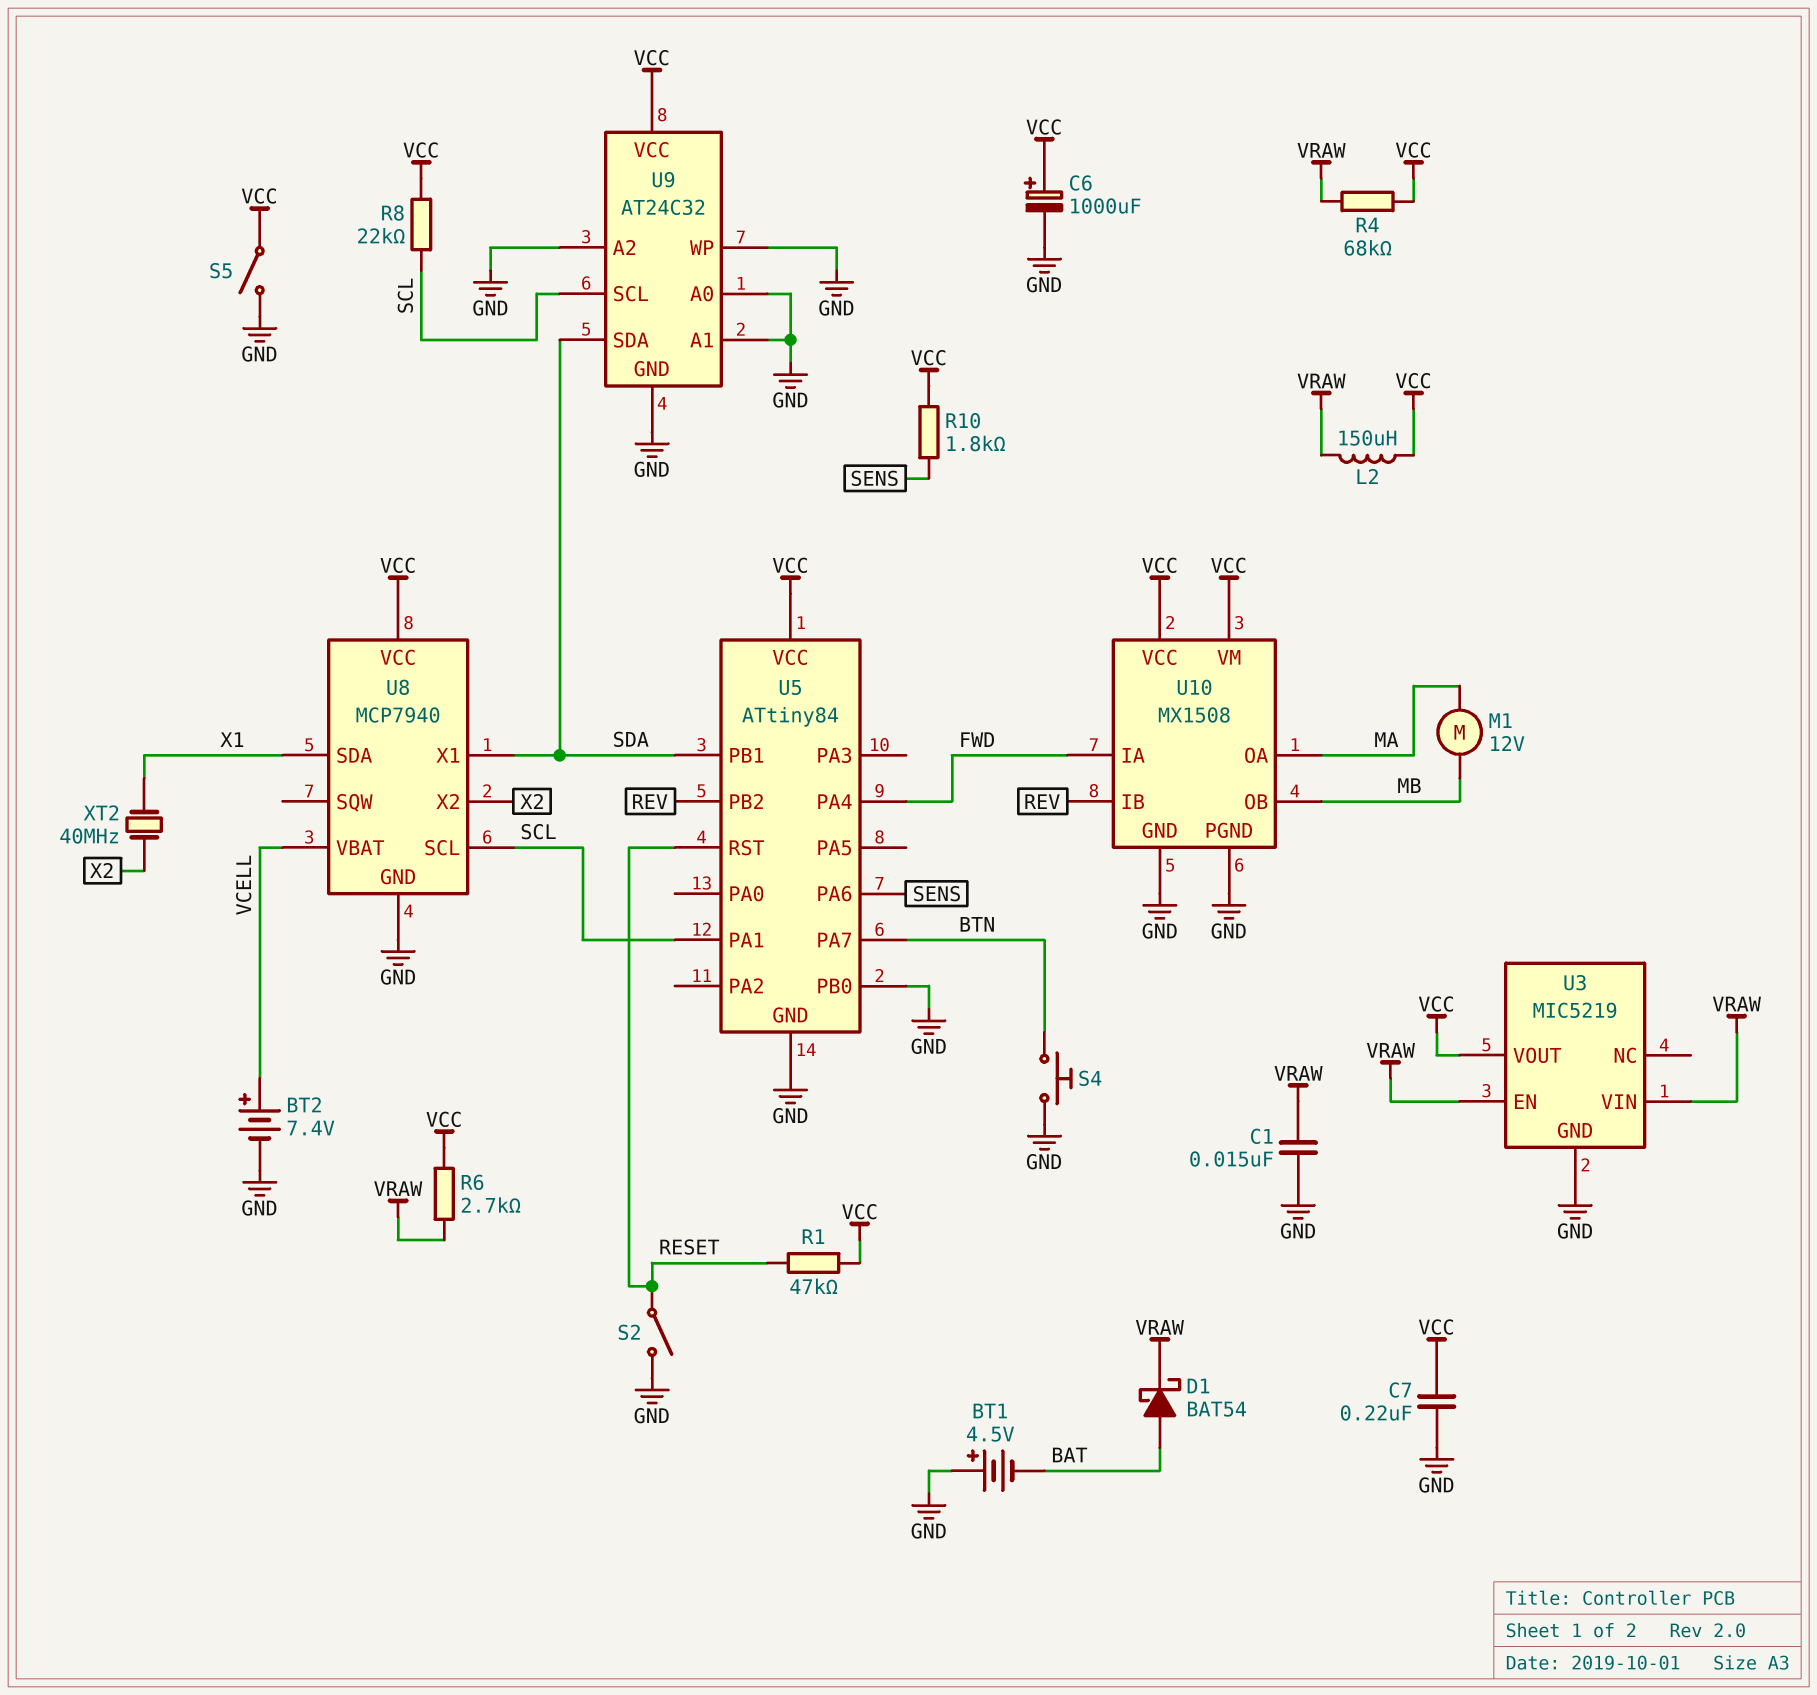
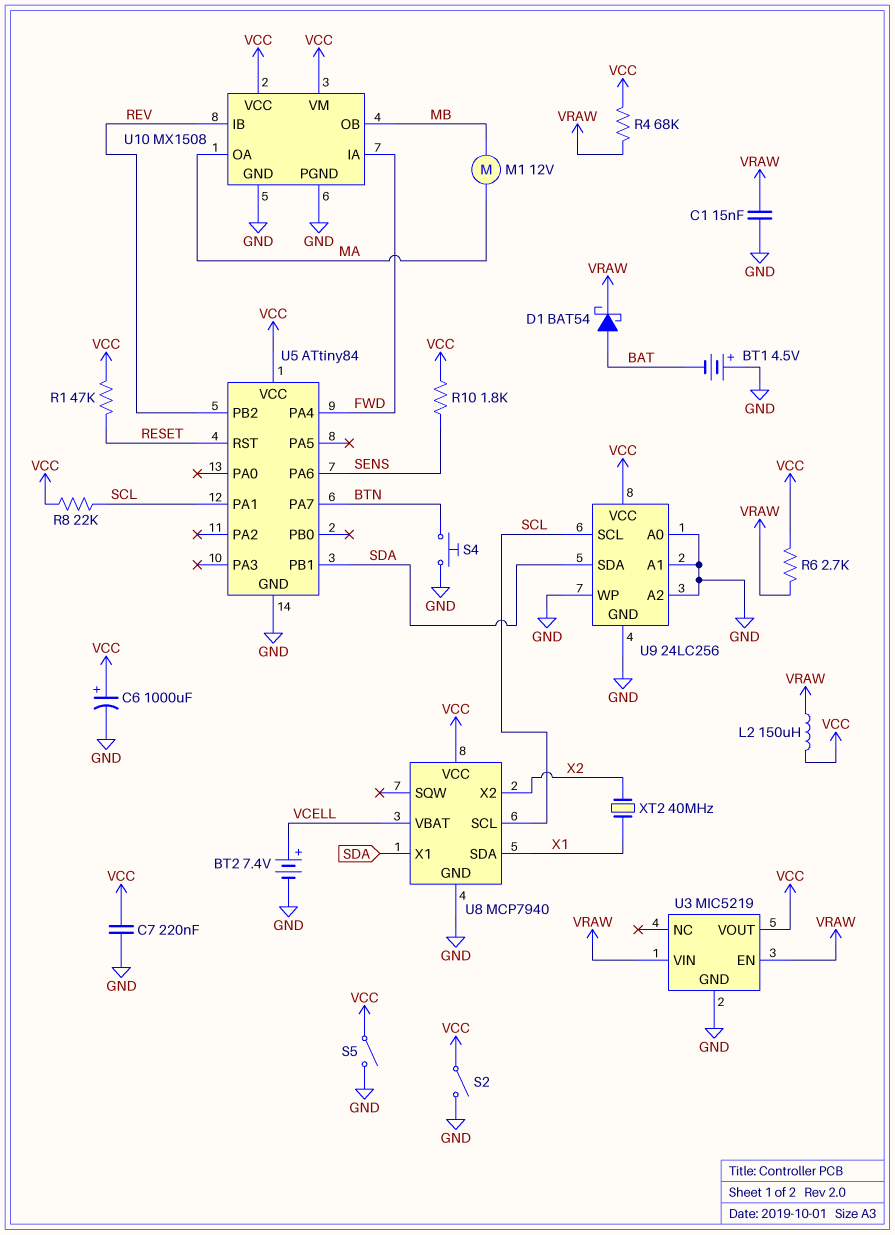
S2: switch (GND, RESET) -> switch (GND, VCC)
U5 pin PB0: GND -> none
U9: AT24C32 -> 24LC256

